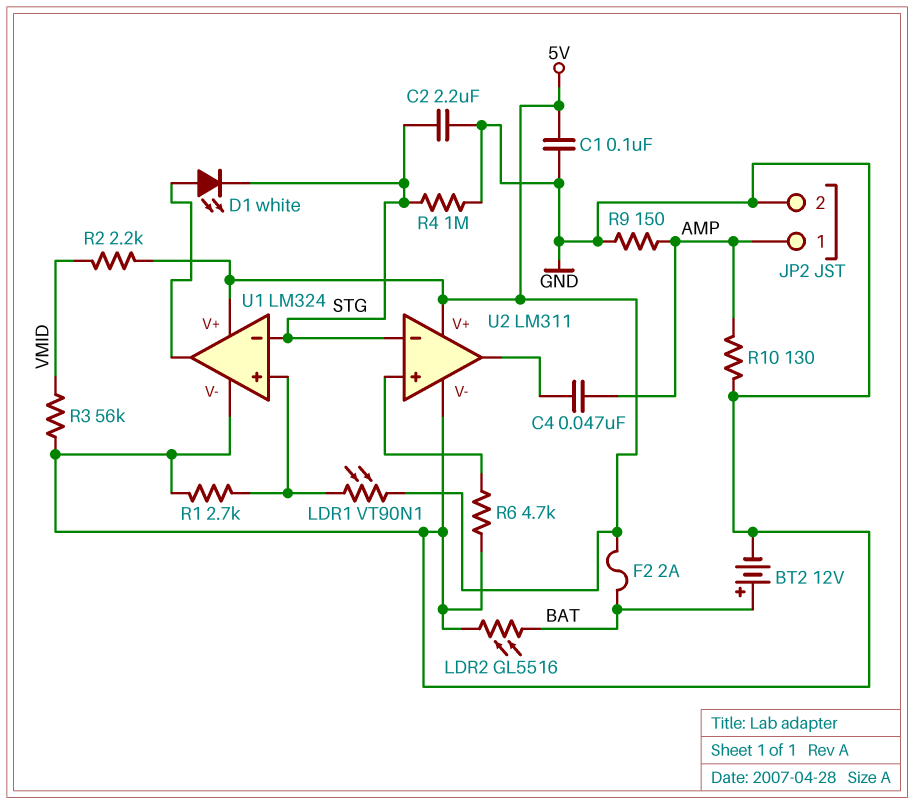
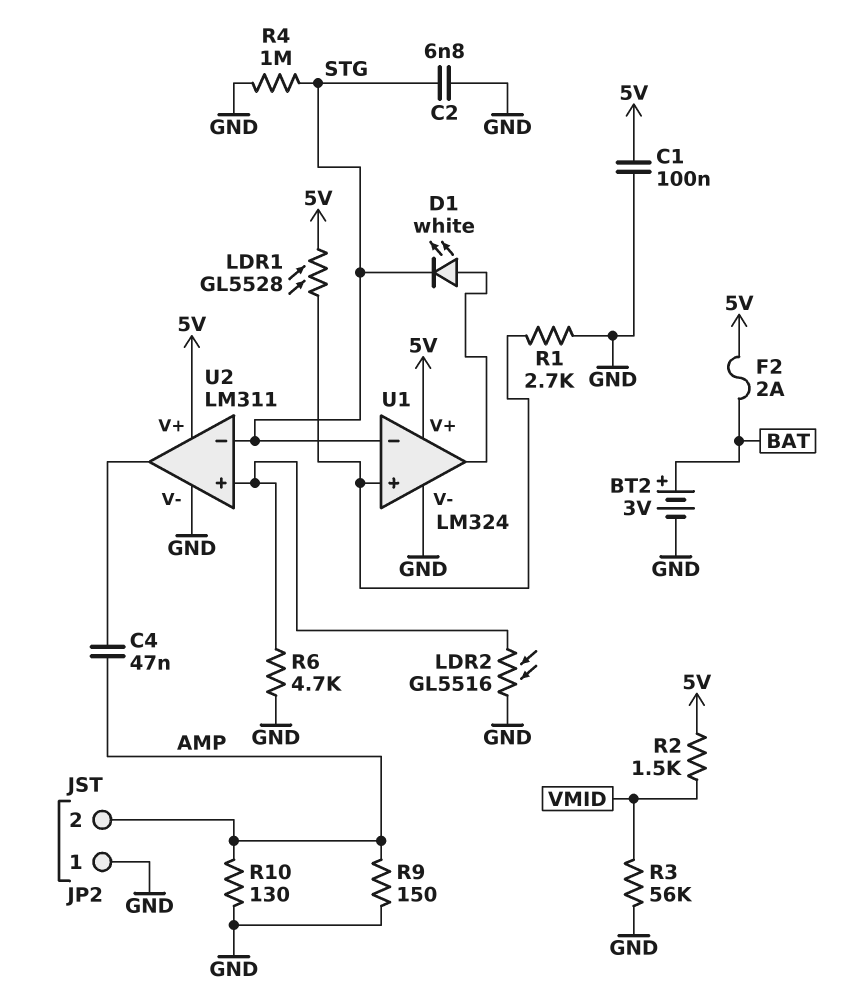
BT2: 12V (plus BAT, minus GND) -> 3V (plus BAT, minus GND)
C2: 2.2uF (GND, STG) -> 6.8nF (GND, STG)
JP2 pin 1: AMP -> GND
JP2 pin 2: GND -> AMP
LDR1: VT90N1 (5V, U1/in+) -> GL5528 (5V, U1/in+)
LDR2: GL5516 (BAT, GND) -> GL5516 (GND, U2/in+)
R2: 2.2k (5V, VMID) -> 1.5k (5V, VMID)

